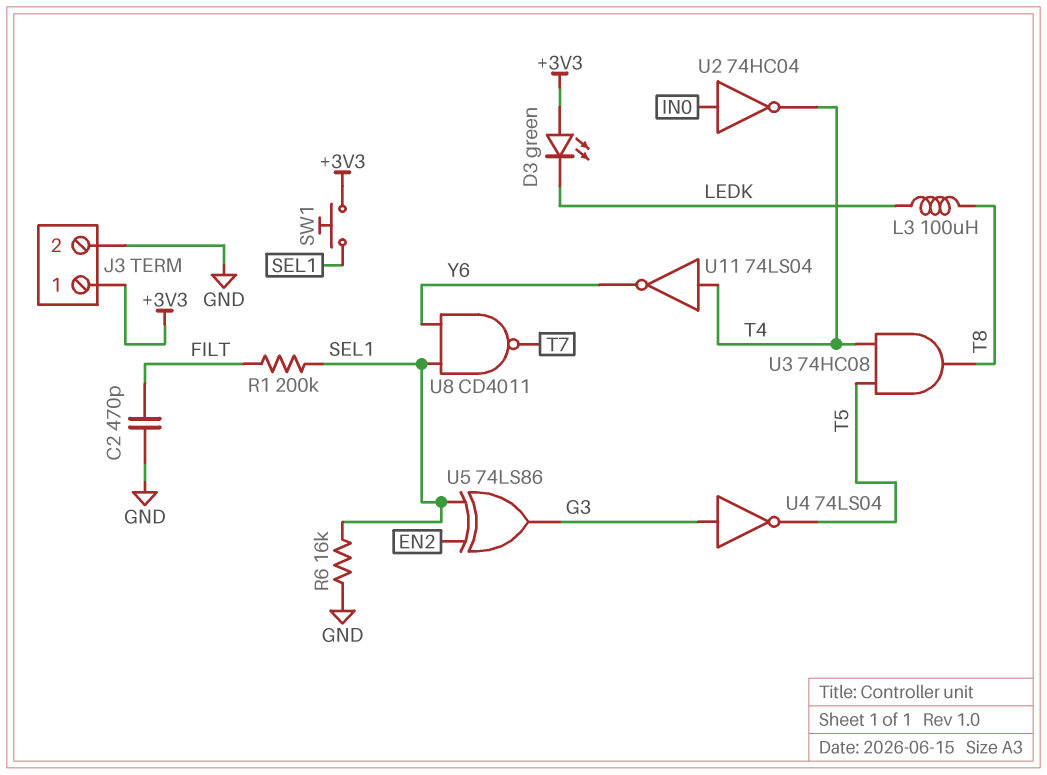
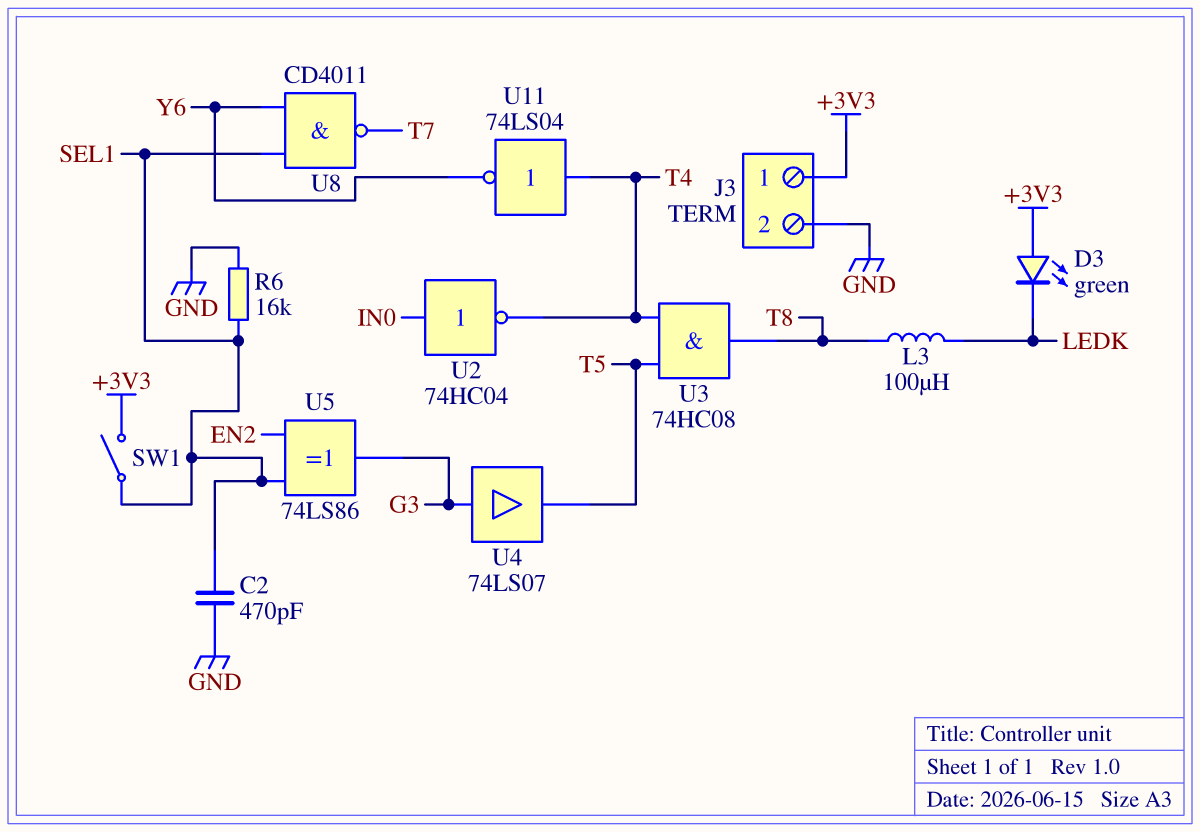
C2: 470pF (FILT, GND) -> 470pF (GND, SEL1)
R1: 200k (FILT, SEL1) -> none
SW1: button (+3V3, SEL1) -> switch (+3V3, SEL1)
U4: NOT 74LS04 (in G3, out T5) -> buffer 74LS07 (in G3, out T5)

